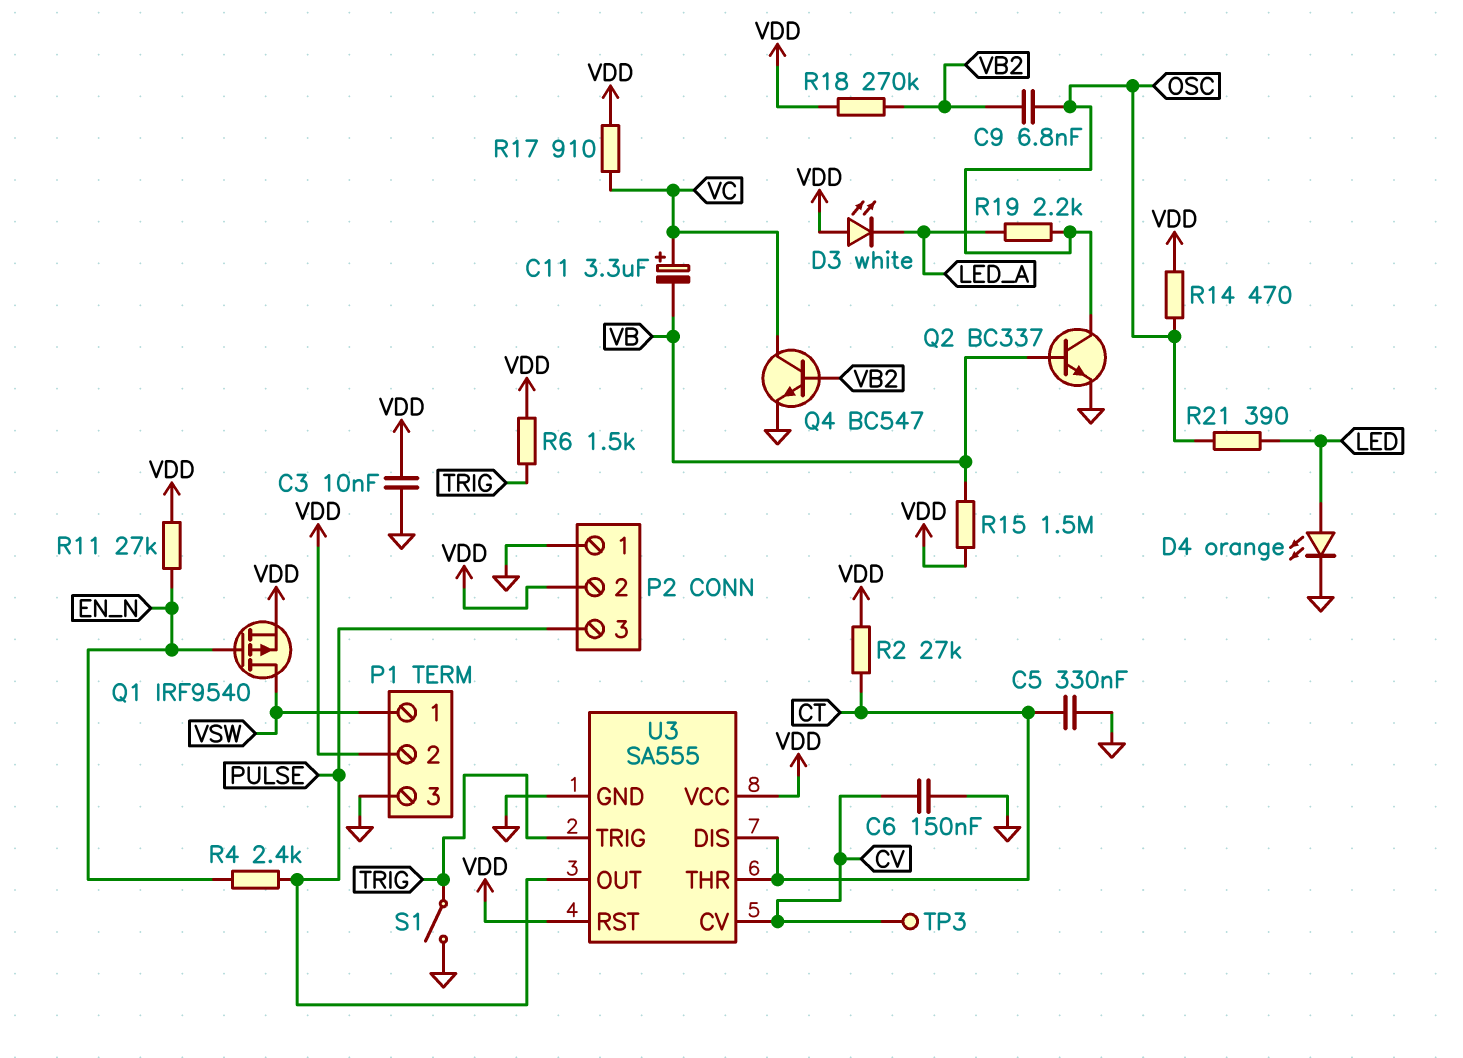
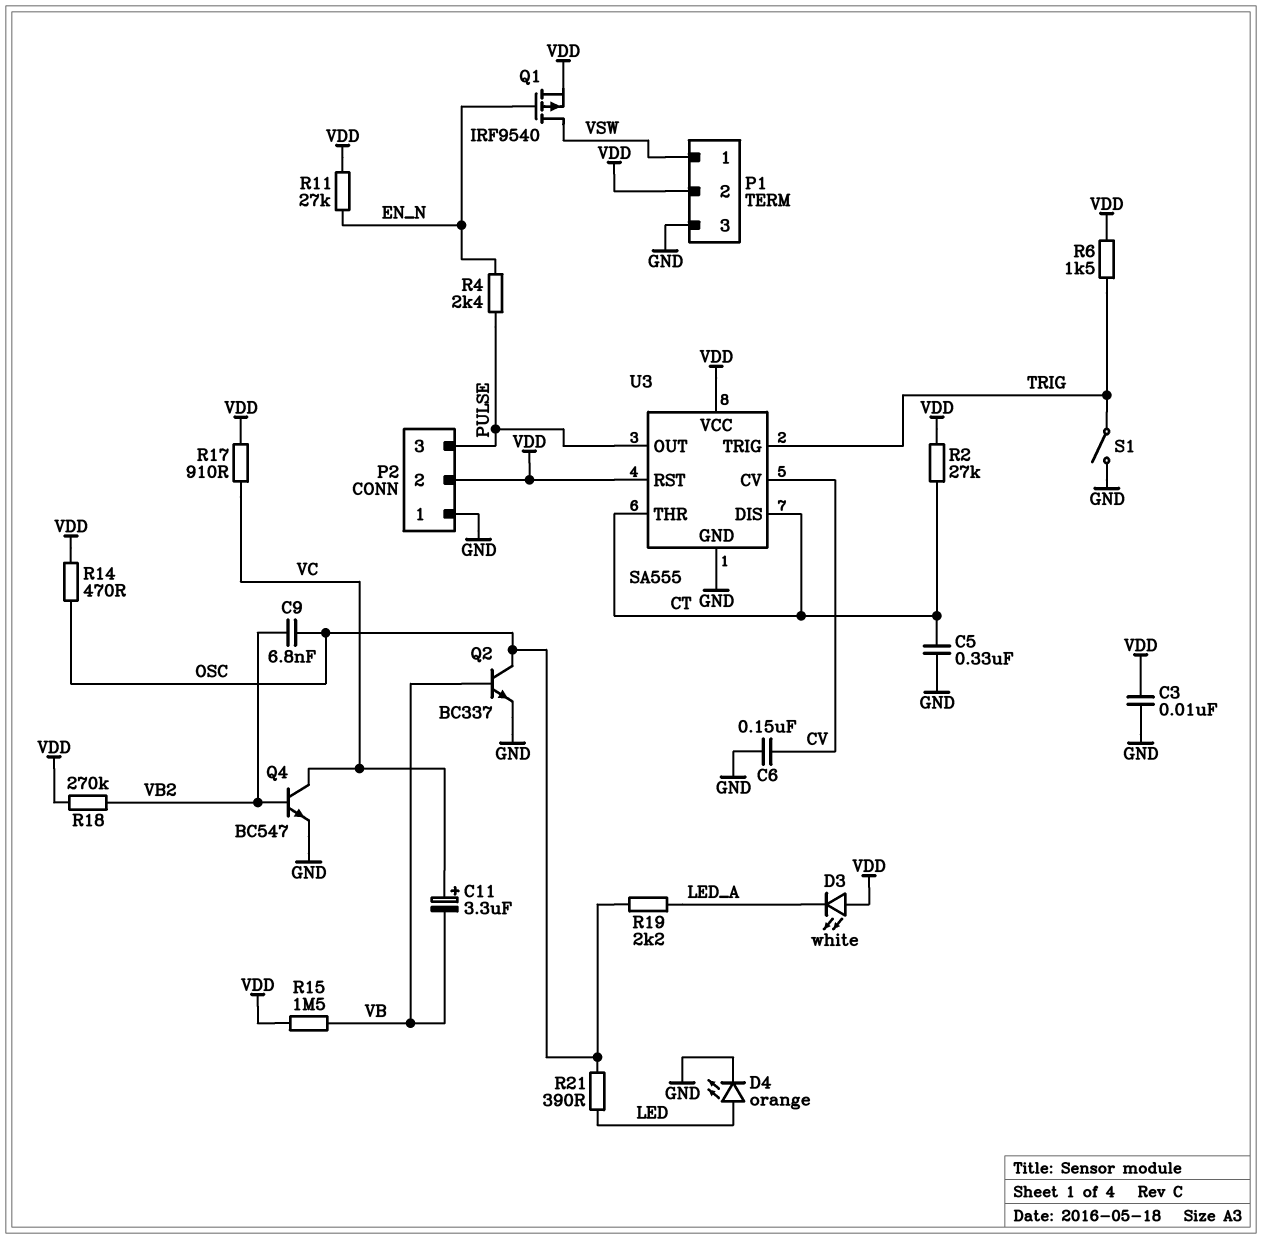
TP3: test point (CV) -> none

